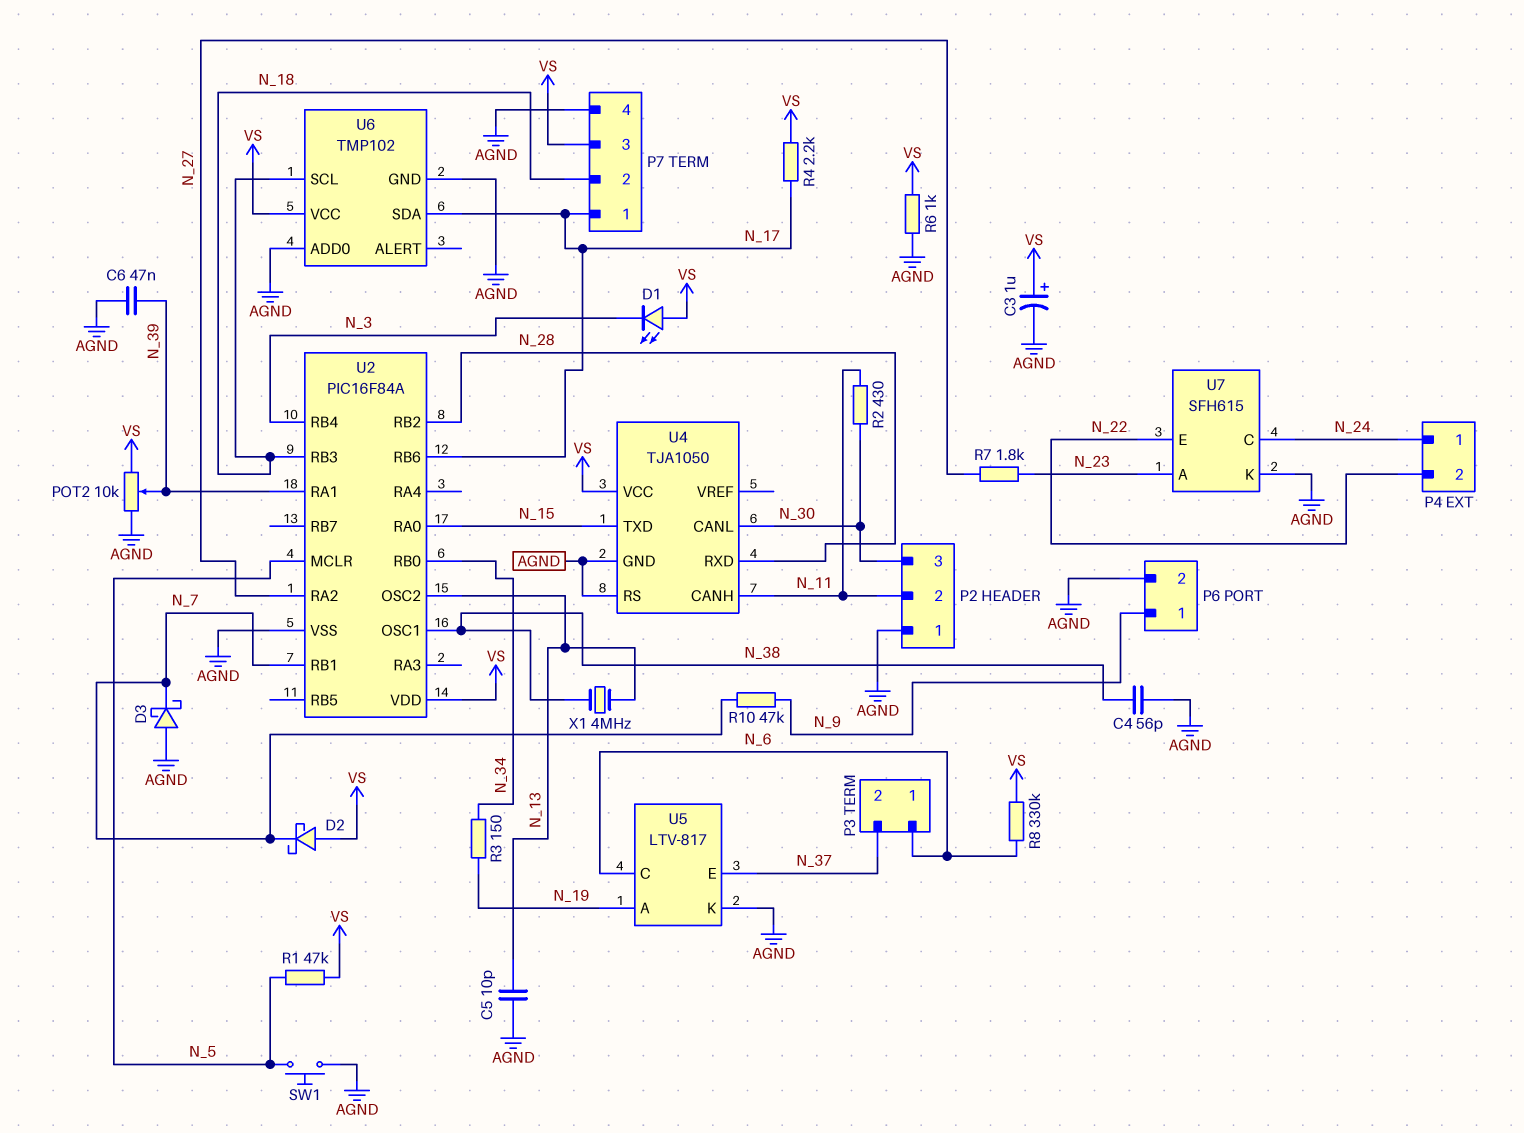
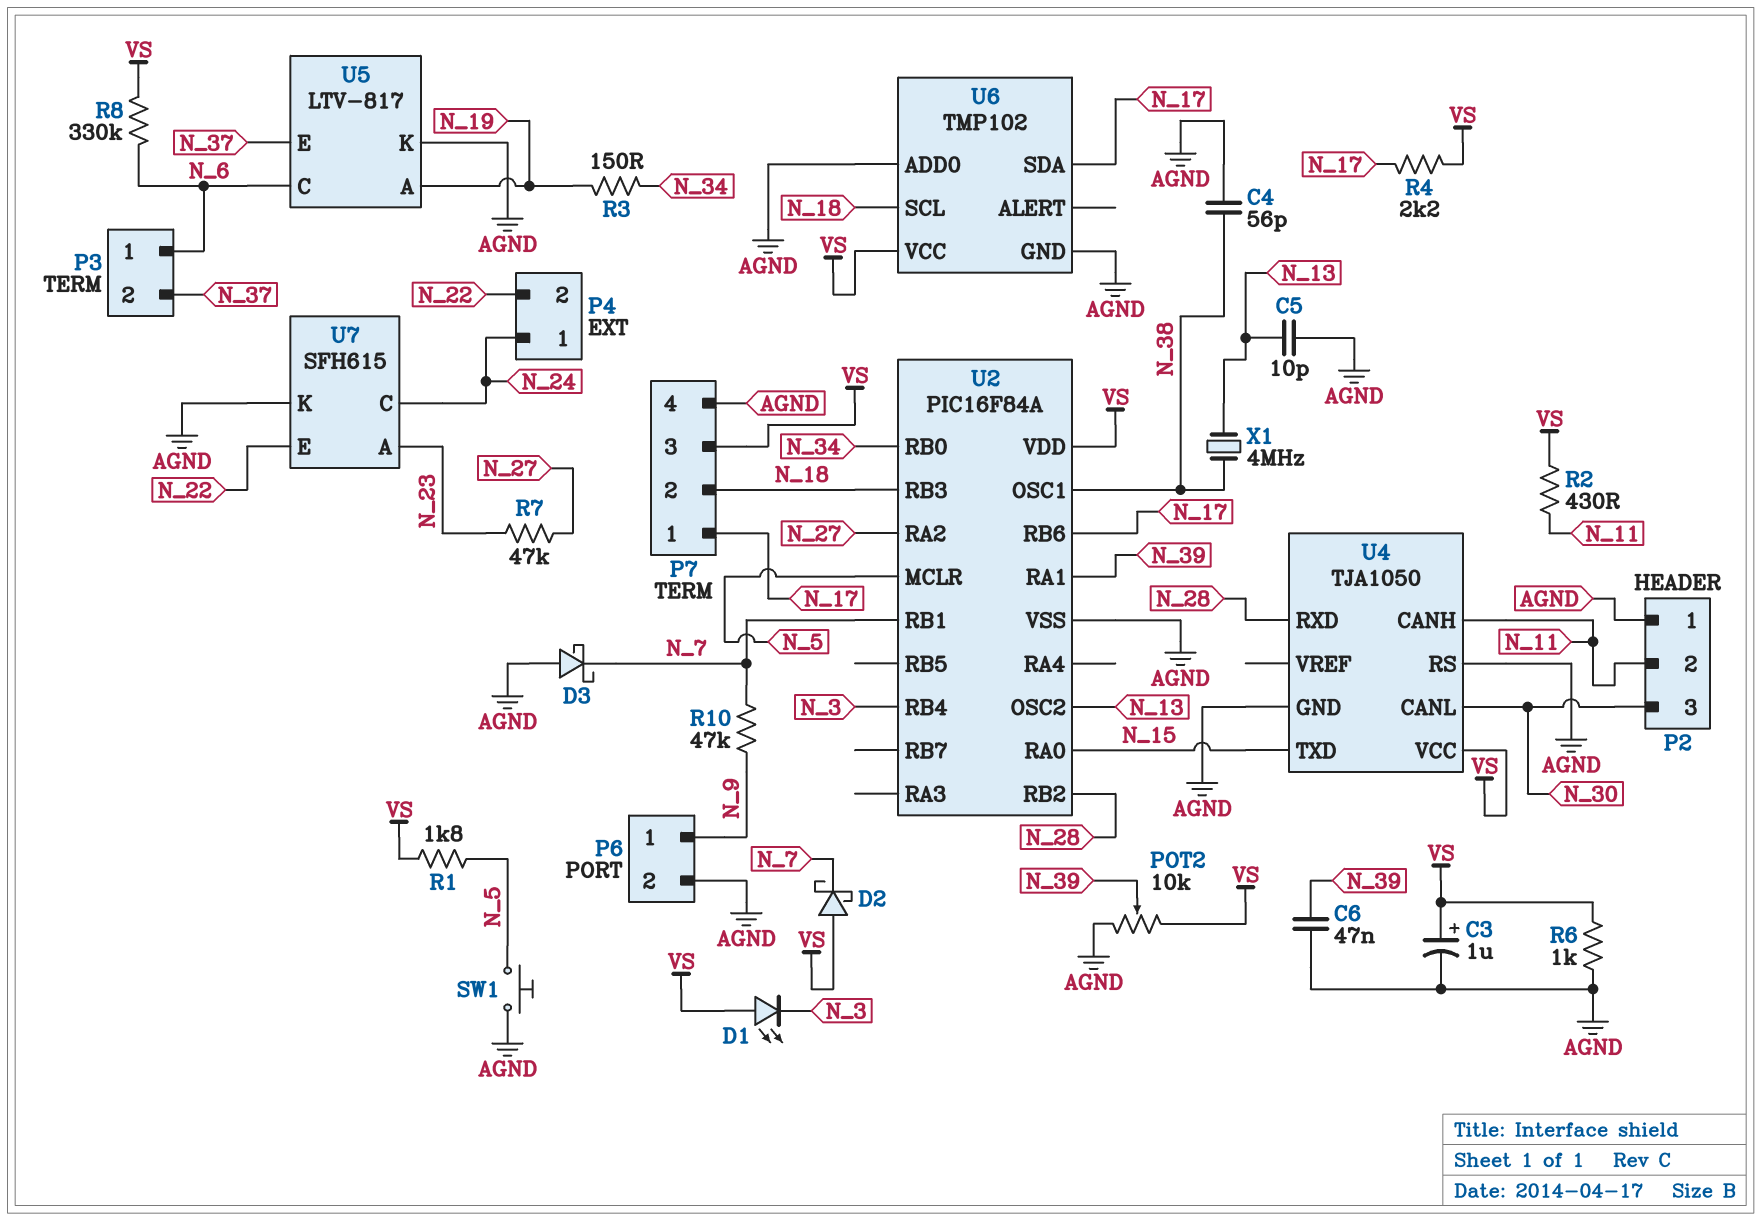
R1: 47k (N_5, VS) -> 1.8k (N_5, VS)
R2: 430 (N_11, N_30) -> 430 (N_11, VS)
R7: 1.8k (N_23, N_27) -> 47k (N_23, N_27)

